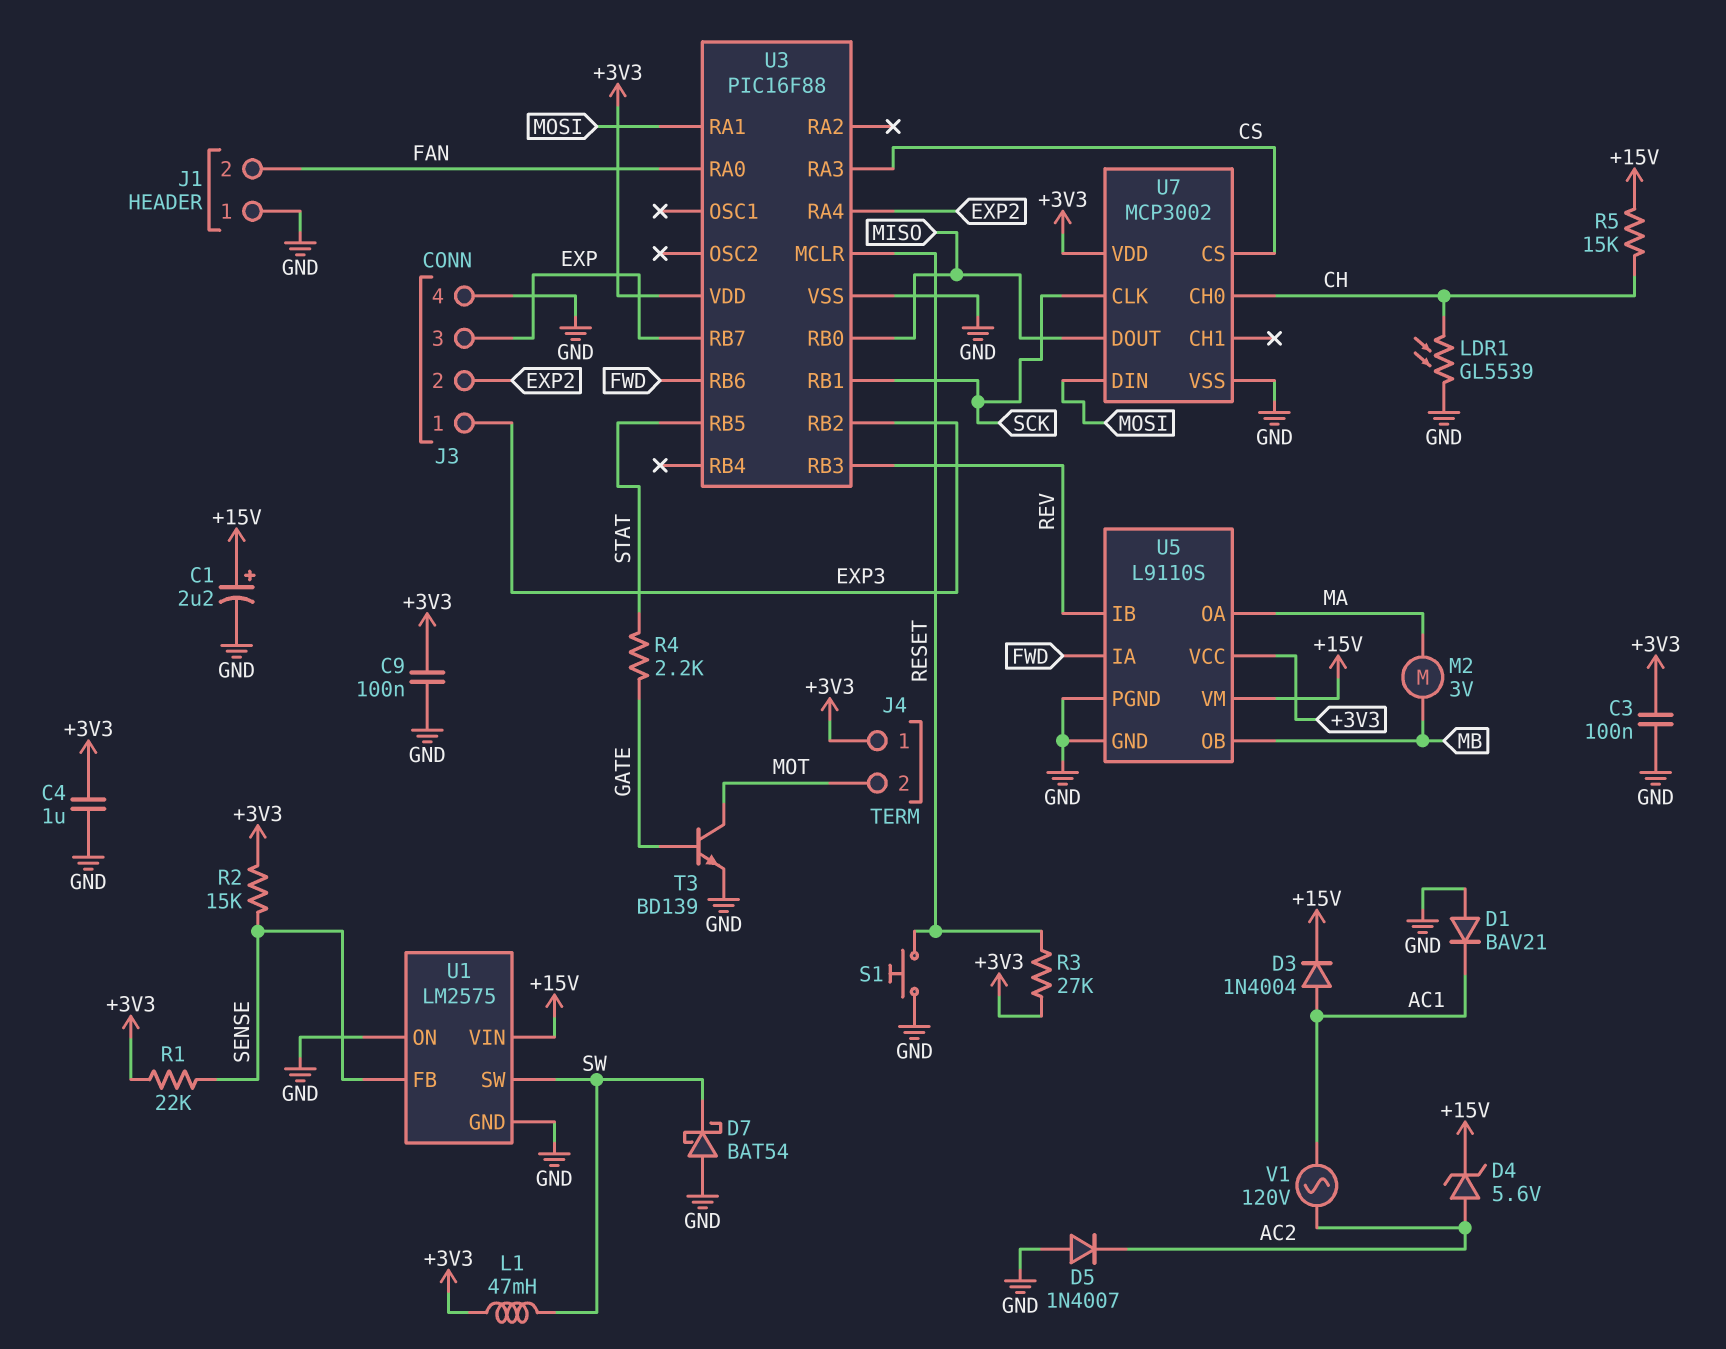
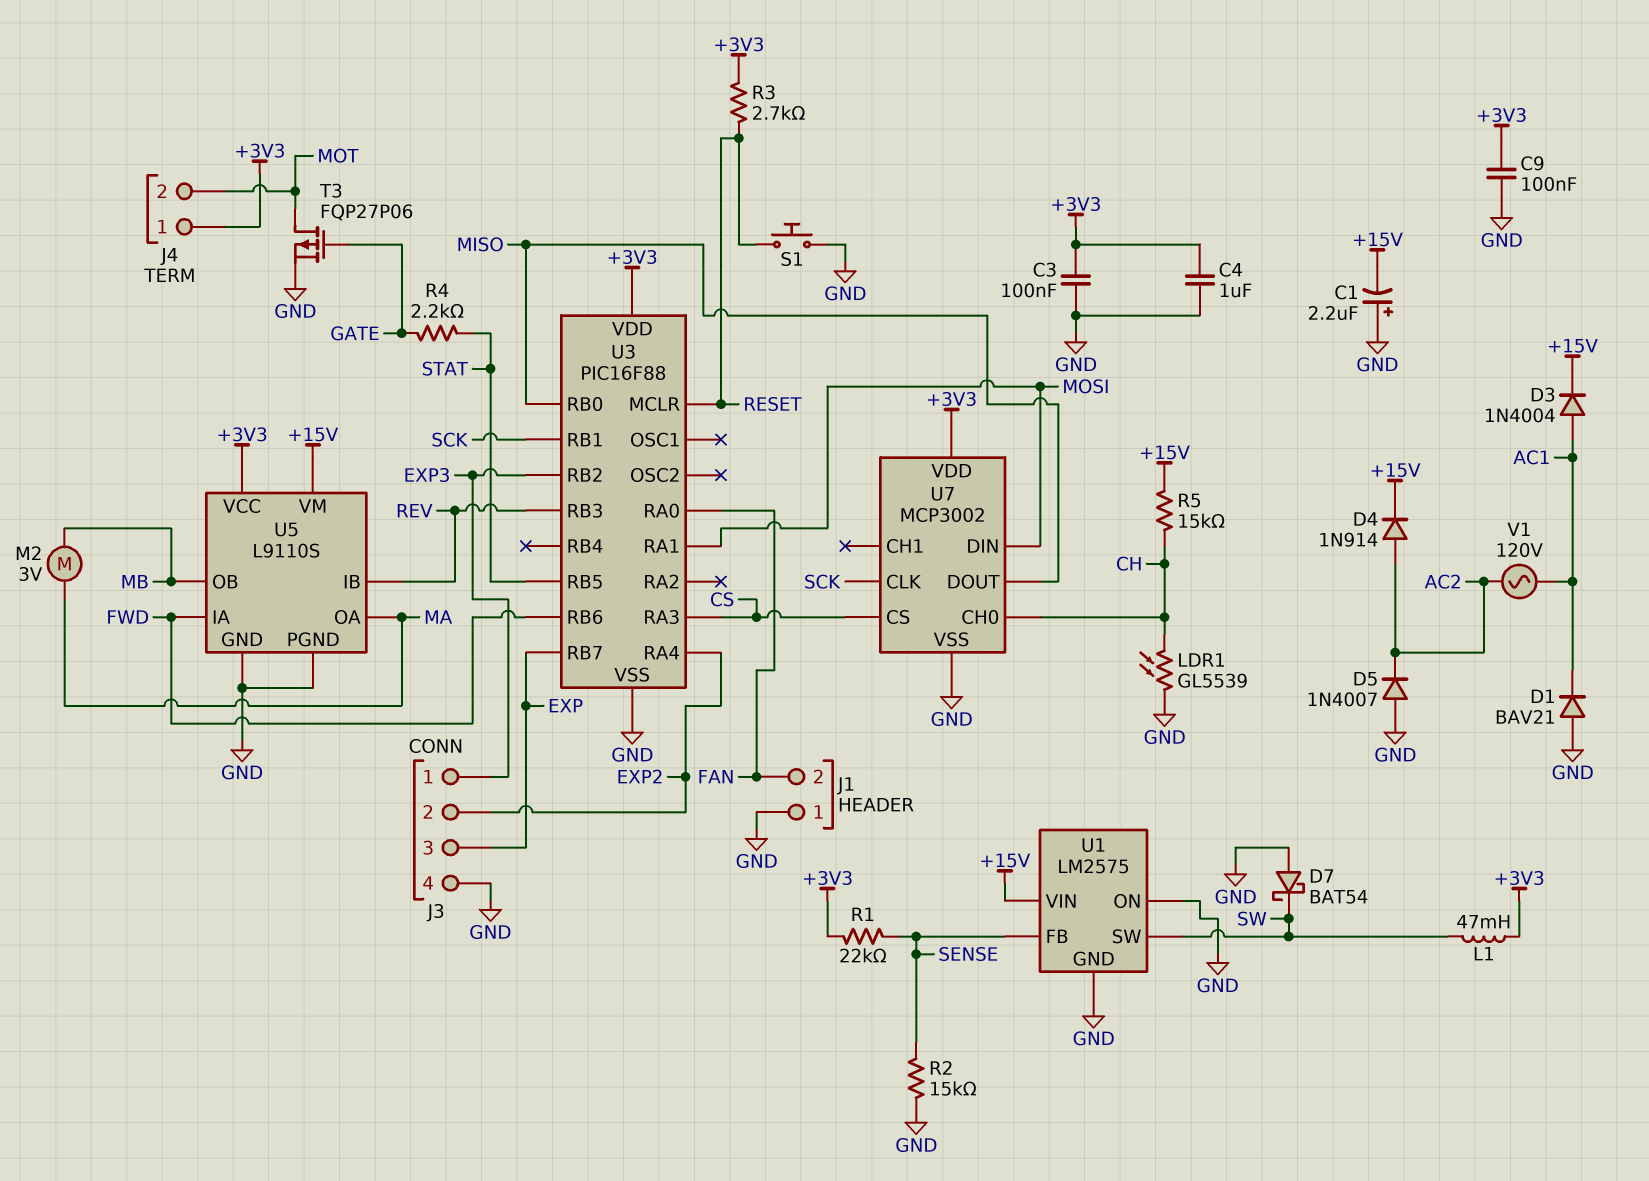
C1: 2.2uF (plus +15V, minus GND) -> 2.2uF (plus GND, minus +15V)
D4: zener 5.6V (A AC2, K +15V) -> diode 1N914 (A AC2, K +15V)
R2: 15k (+3V3, SENSE) -> 15k (GND, SENSE)
R3: 27k (+3V3, RESET) -> 2.7k (+3V3, RESET)
T3: NPN BD139 (B GATE, C MOT, E GND) -> PMOS FQP27P06 (G GATE, D MOT, S GND)

